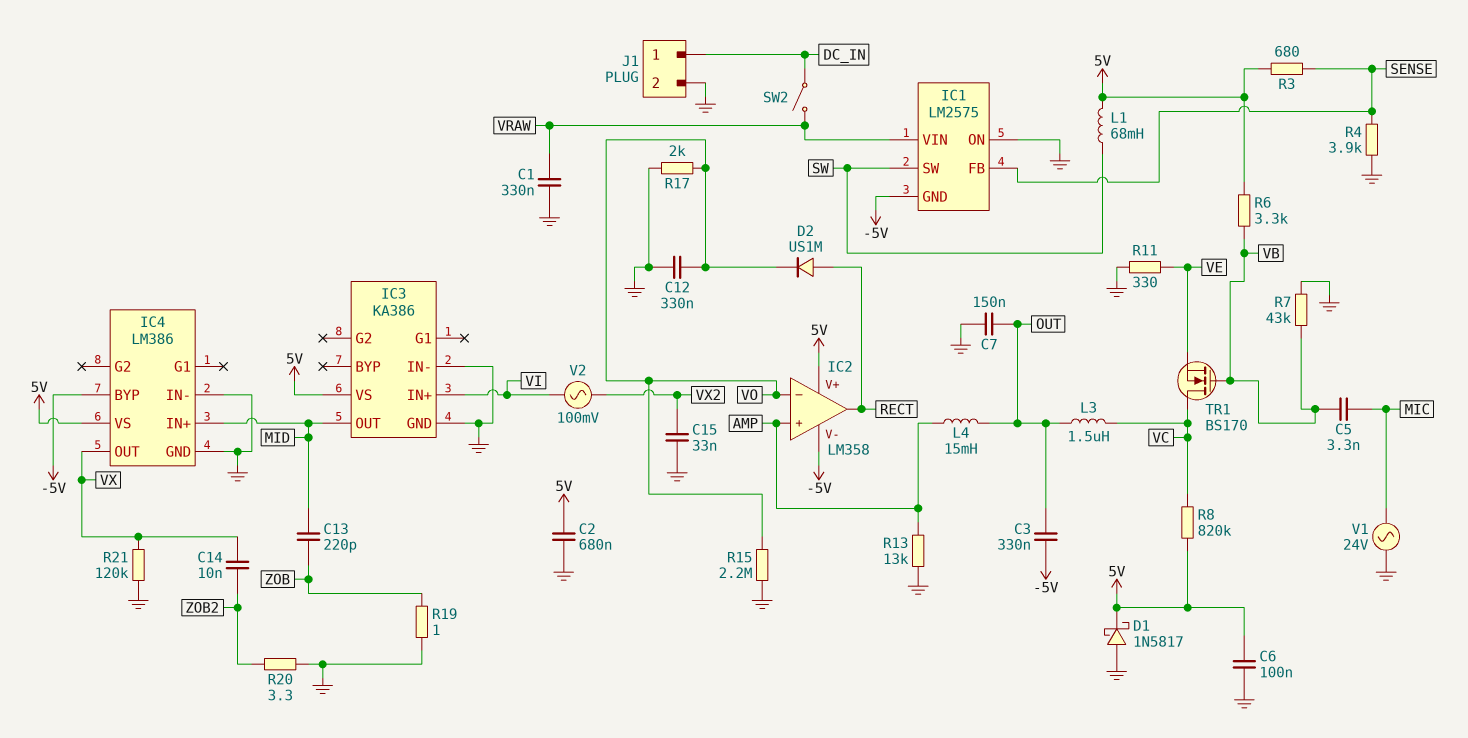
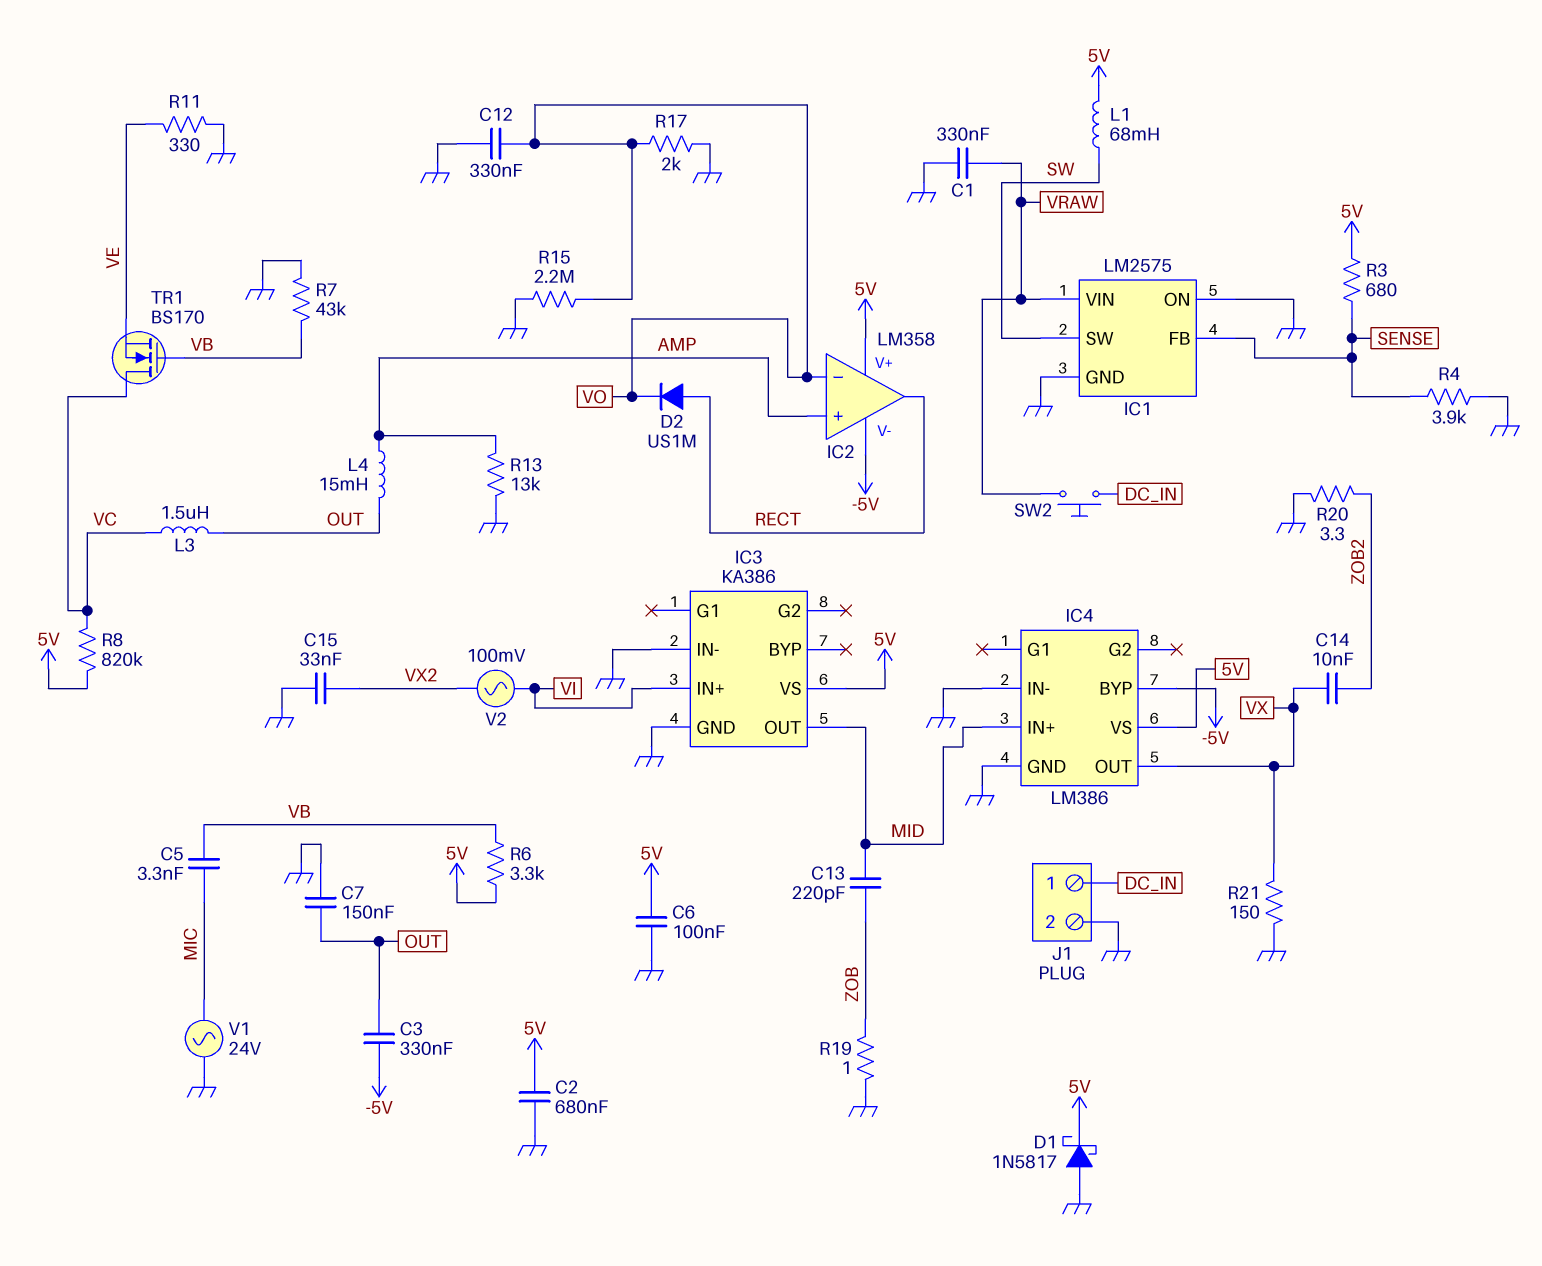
IC1 pin GND: -5V -> GND
R21: 120k (GND, VX) -> 150 (GND, VX)
SW2: switch (DC_IN, VRAW) -> button (DC_IN, VRAW)

